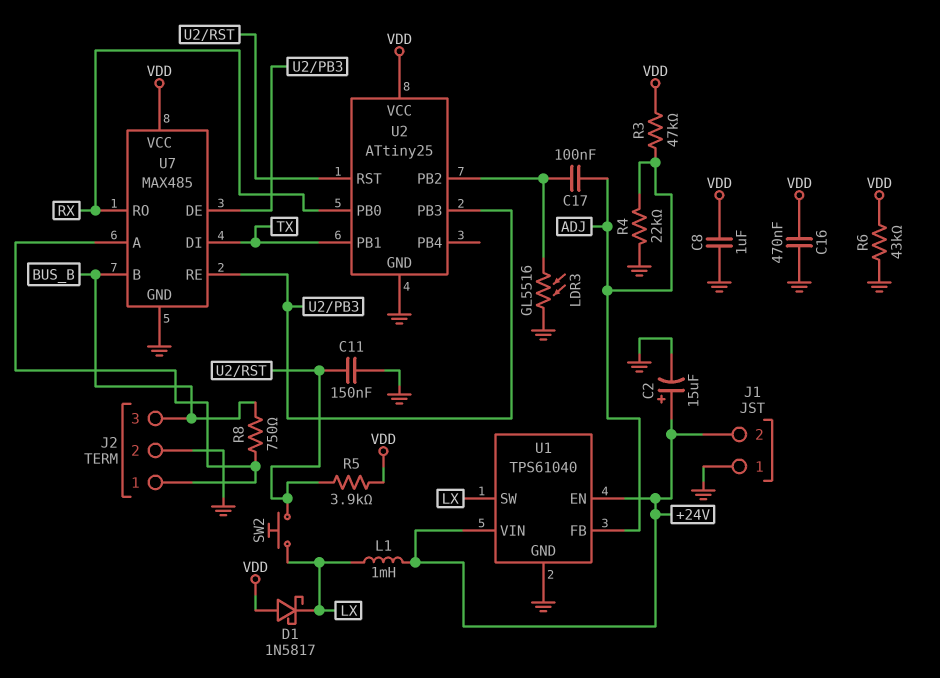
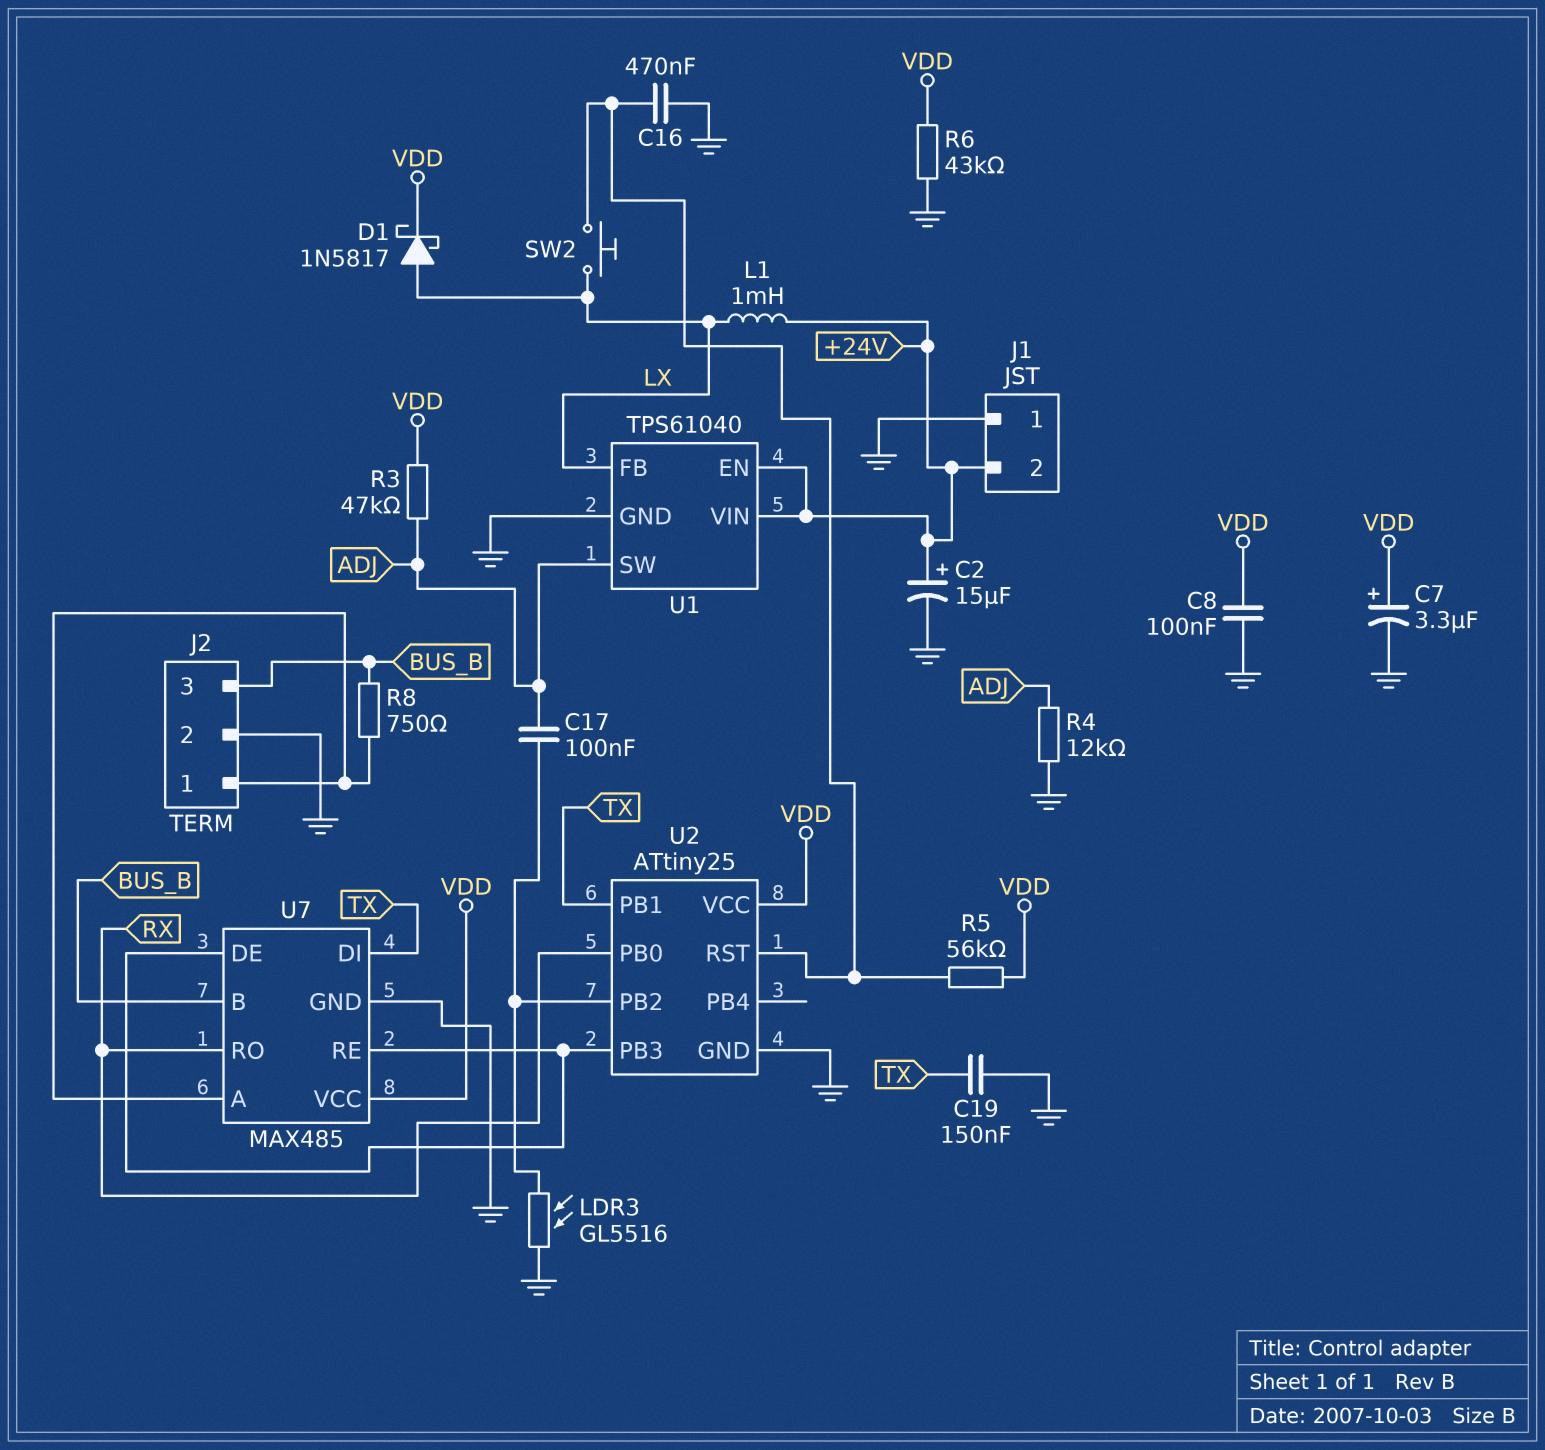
C7: none -> 3.3uF (plus VDD, minus GND)
C8: 1uF (GND, VDD) -> 100nF (GND, VDD)
C11: 150nF (GND, U2/RST) -> none
C16: 470nF (GND, VDD) -> 470nF (GND, U2/RST)
C19: none -> 150nF (GND, TX)
D1: schottky 1N5817 (A VDD, K LX) -> schottky 1N5817 (A LX, K VDD)
R4: 22k (ADJ, GND) -> 12k (ADJ, GND)
R5: 3.9k (U2/RST, VDD) -> 56k (U2/RST, VDD)
U1 pin FB: ADJ -> LX
U1 pin SW: LX -> ADJ

